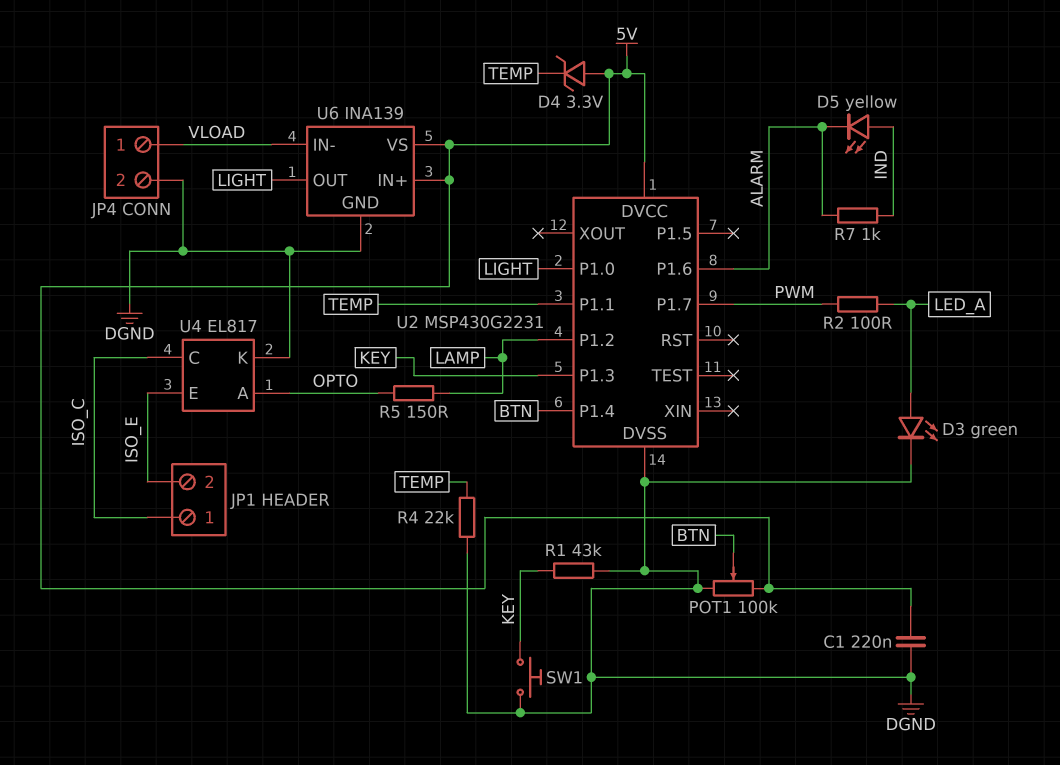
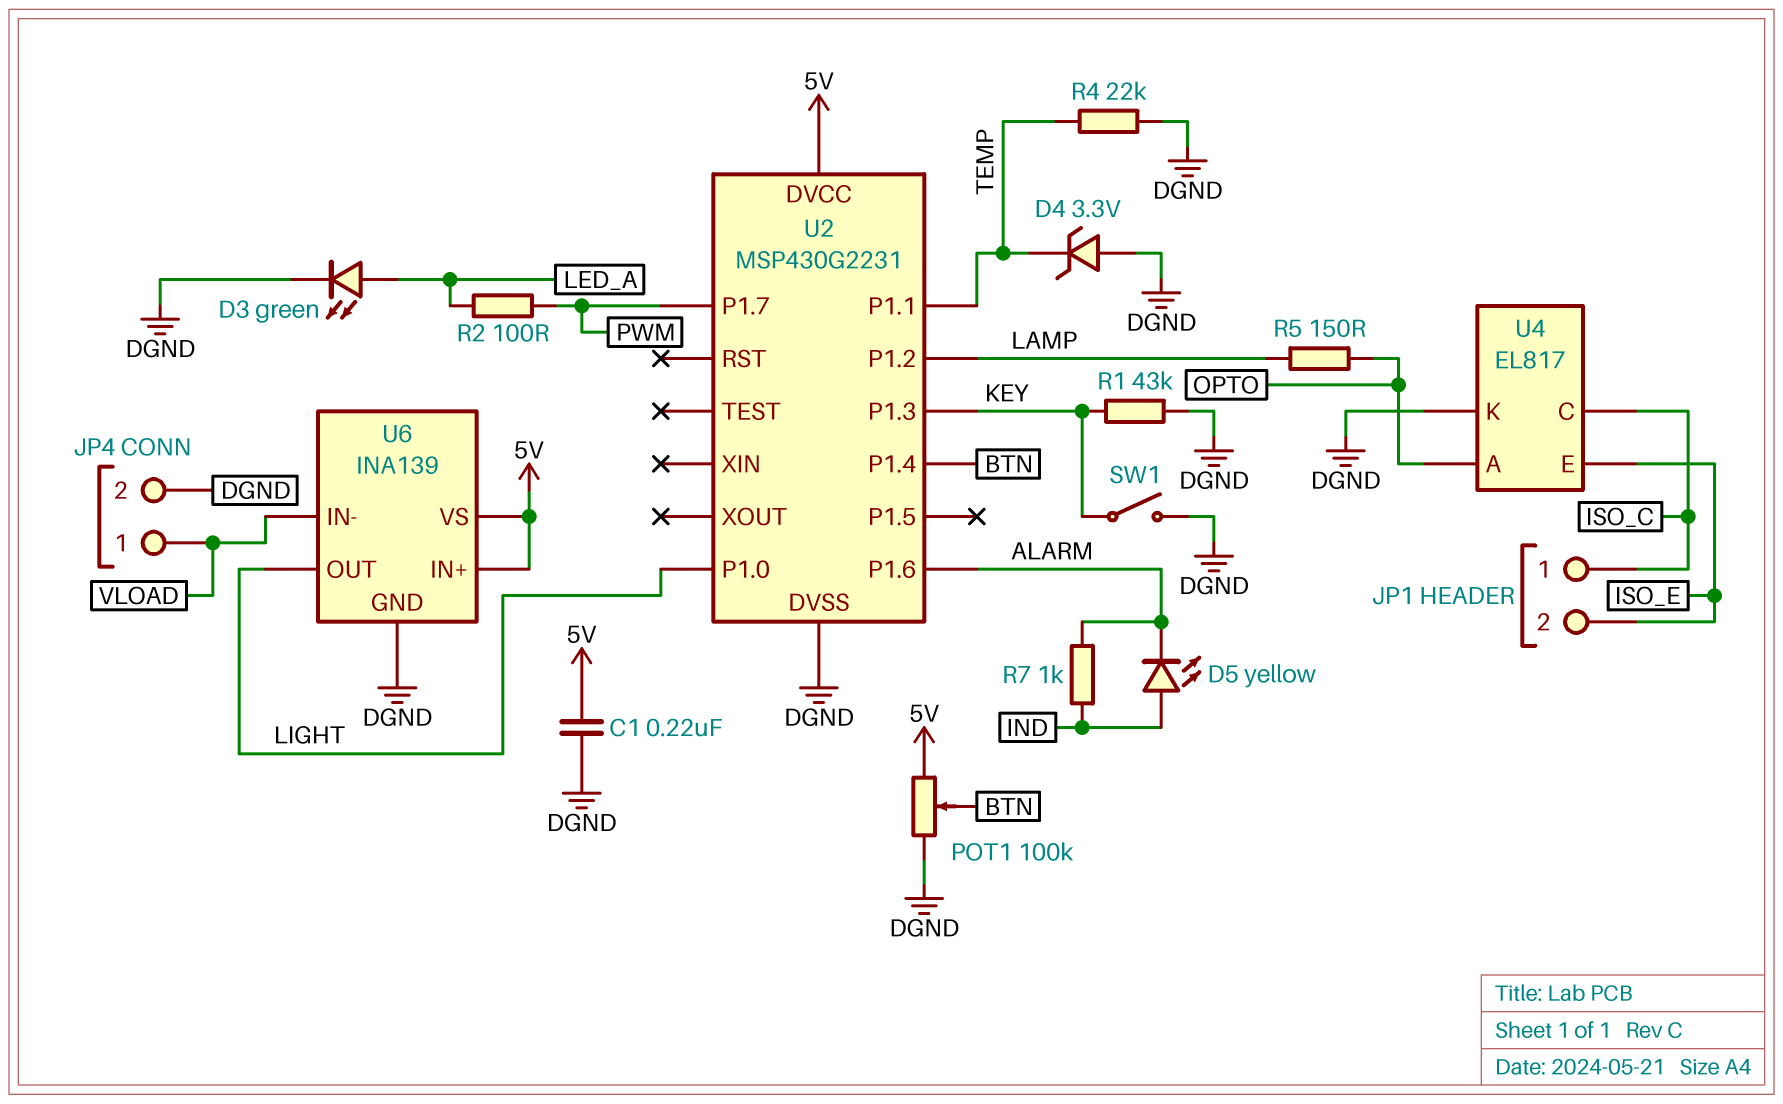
D4: zener 3.3V (A 5V, K TEMP) -> zener 3.3V (A DGND, K TEMP)
SW1: button (DGND, KEY) -> switch (DGND, KEY)

